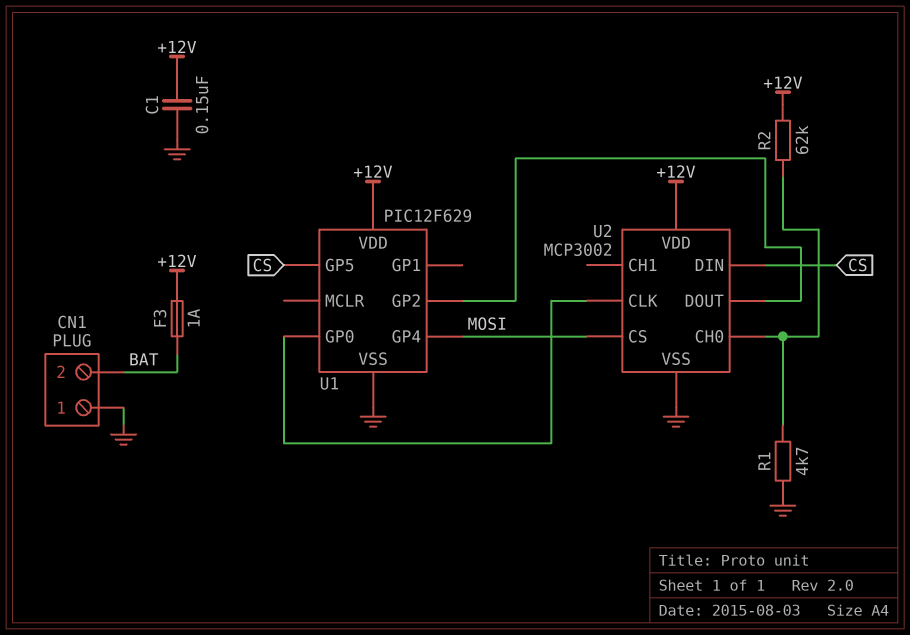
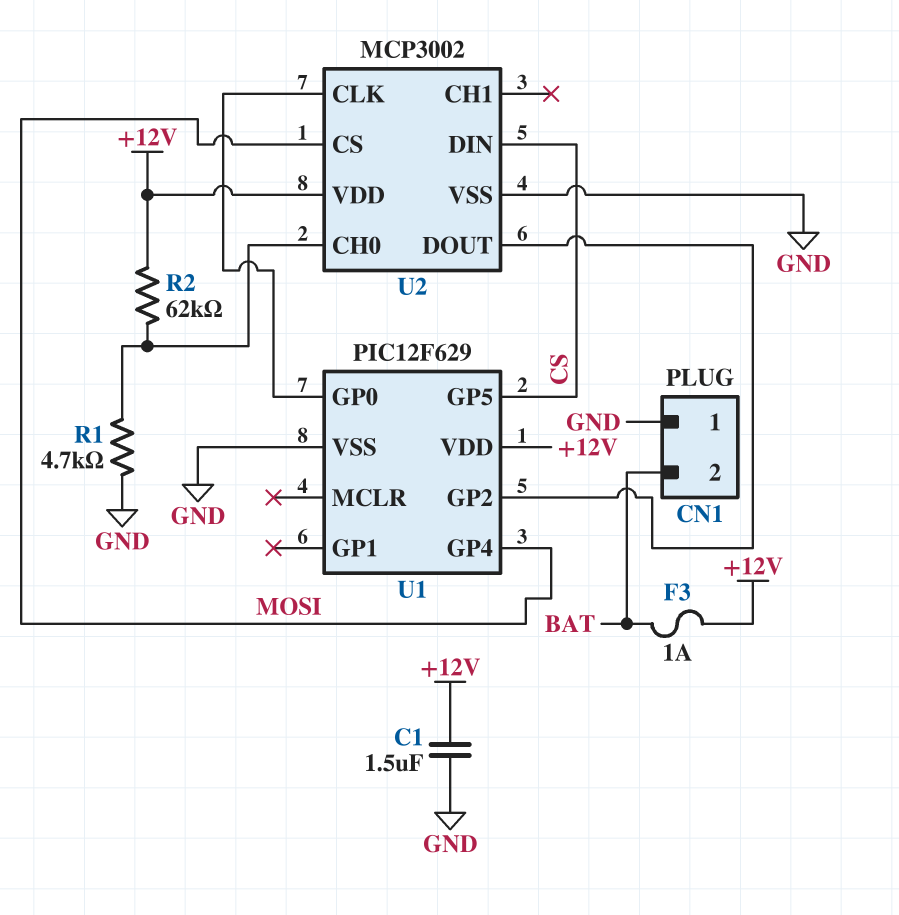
C1: 150nF (+12V, GND) -> 1.5uF (+12V, GND)

